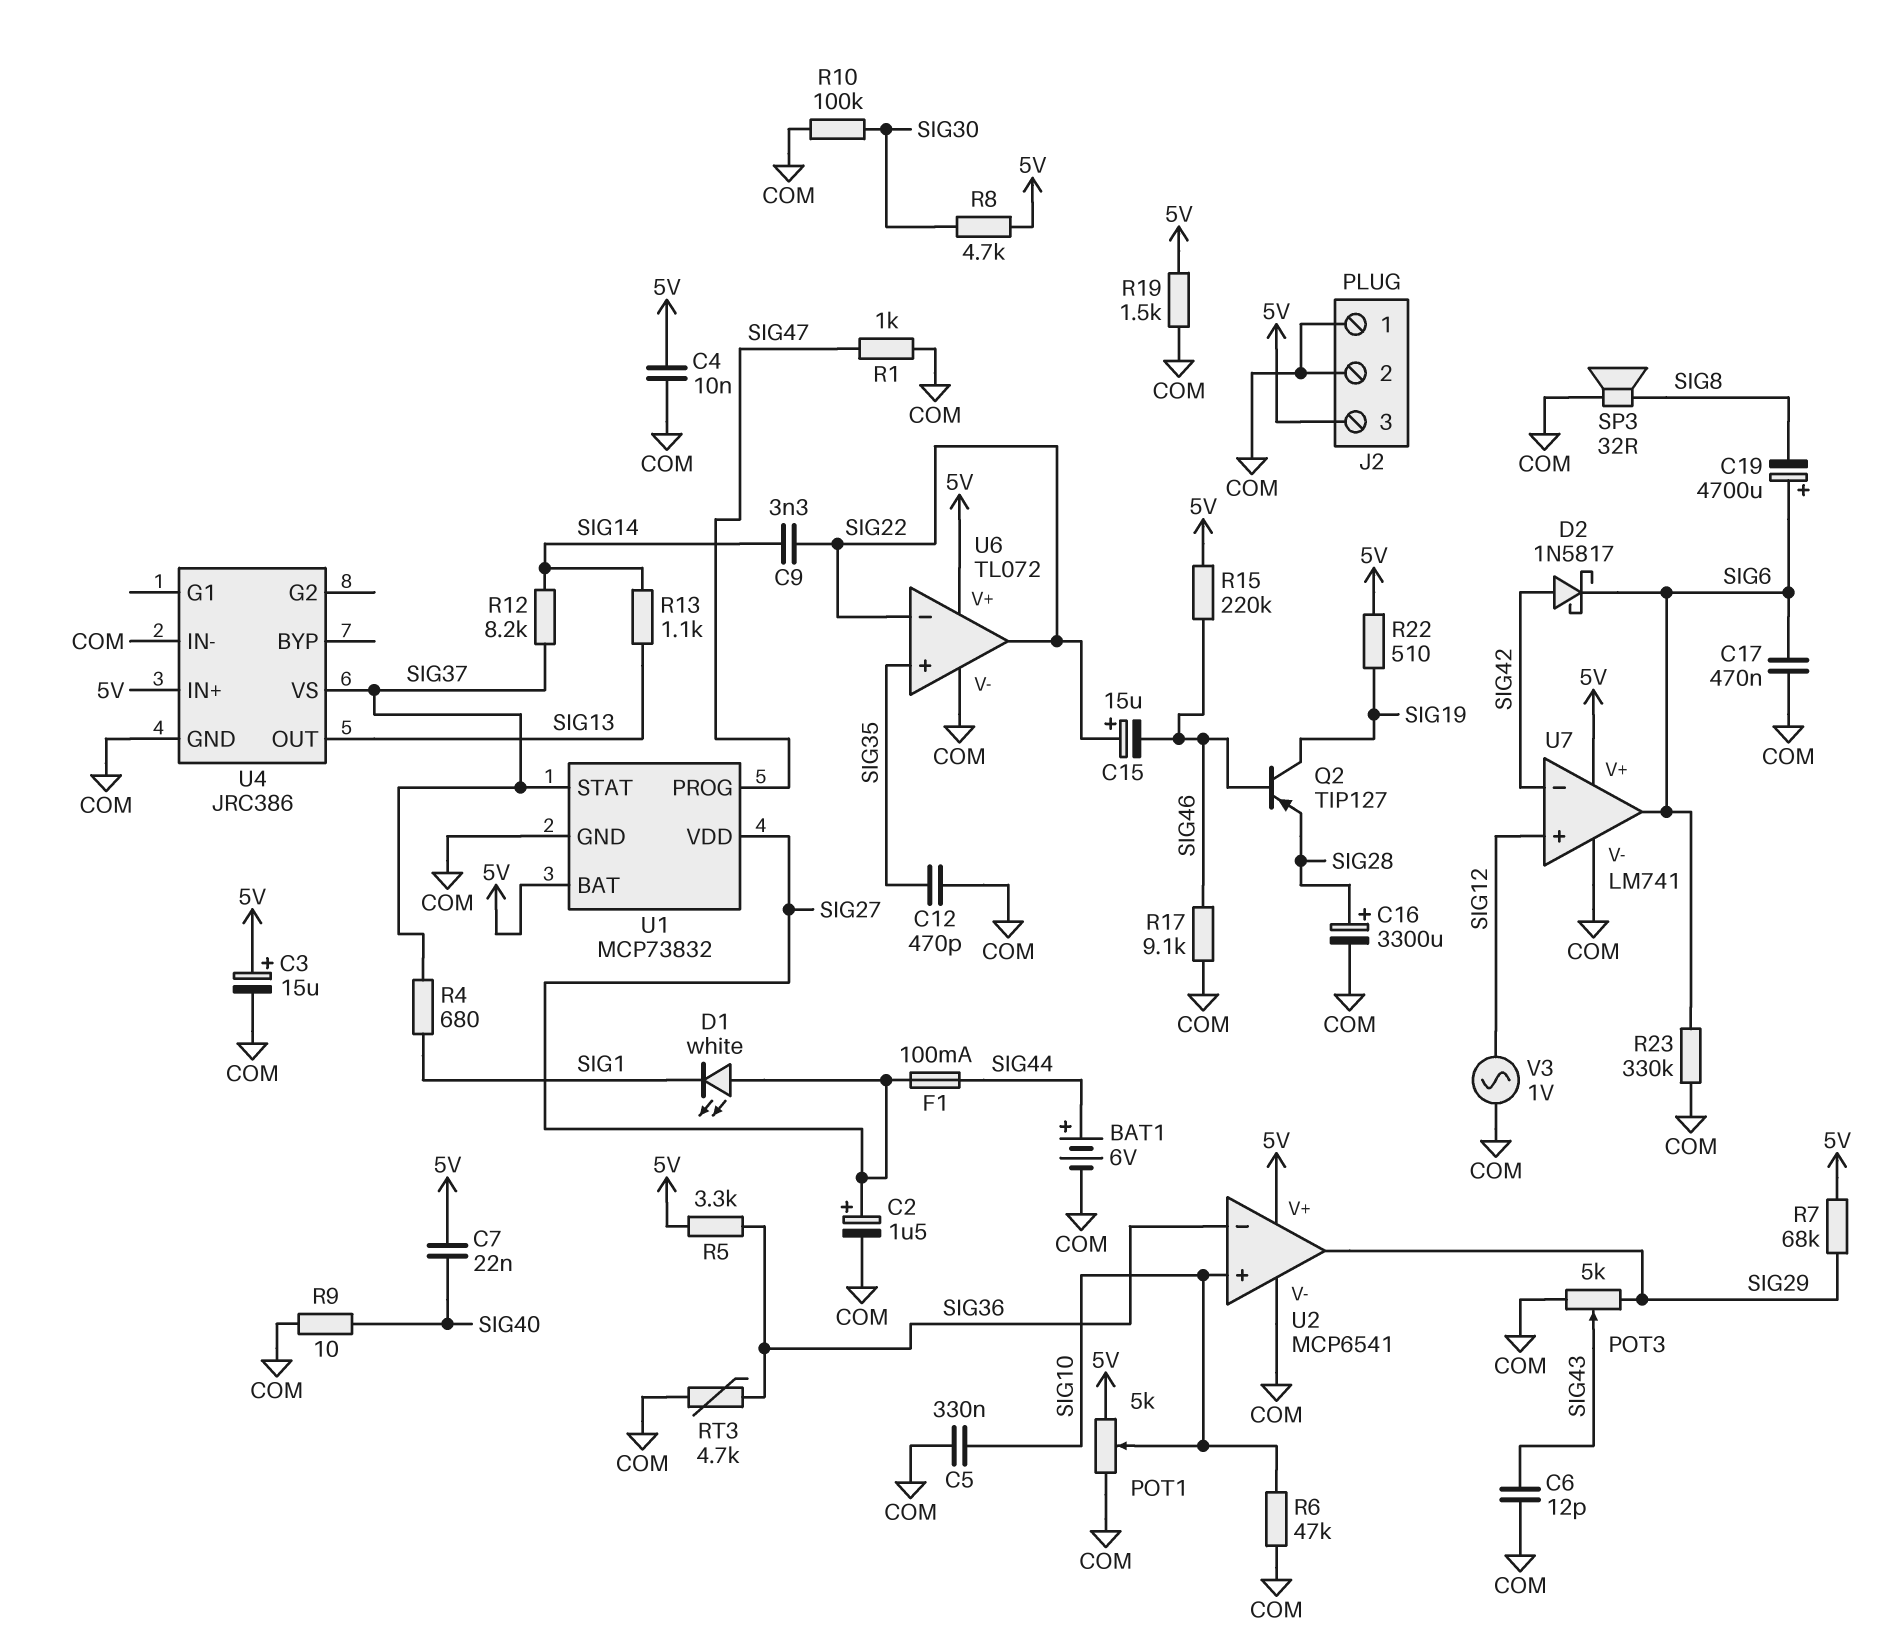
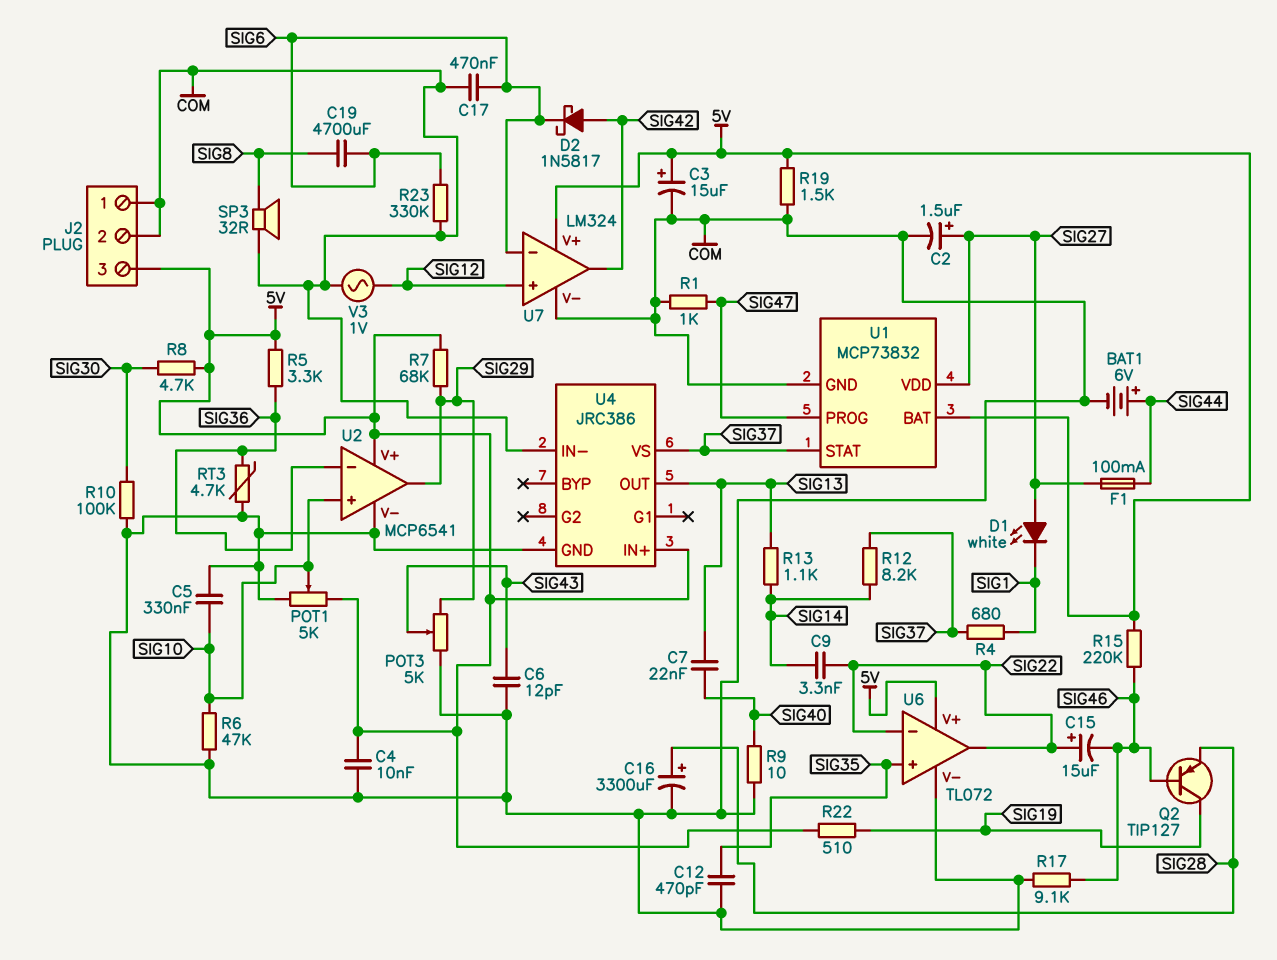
C7: 22nF (5V, SIG40) -> 22nF (SIG13, SIG40)
C19: 4700uF (plus SIG6, minus SIG8) -> 4700uF (SIG6, SIG8)
U7: LM741 -> LM324
U7 pin in-: SIG42 -> SIG6
U7 pin out: SIG6 -> SIG42

